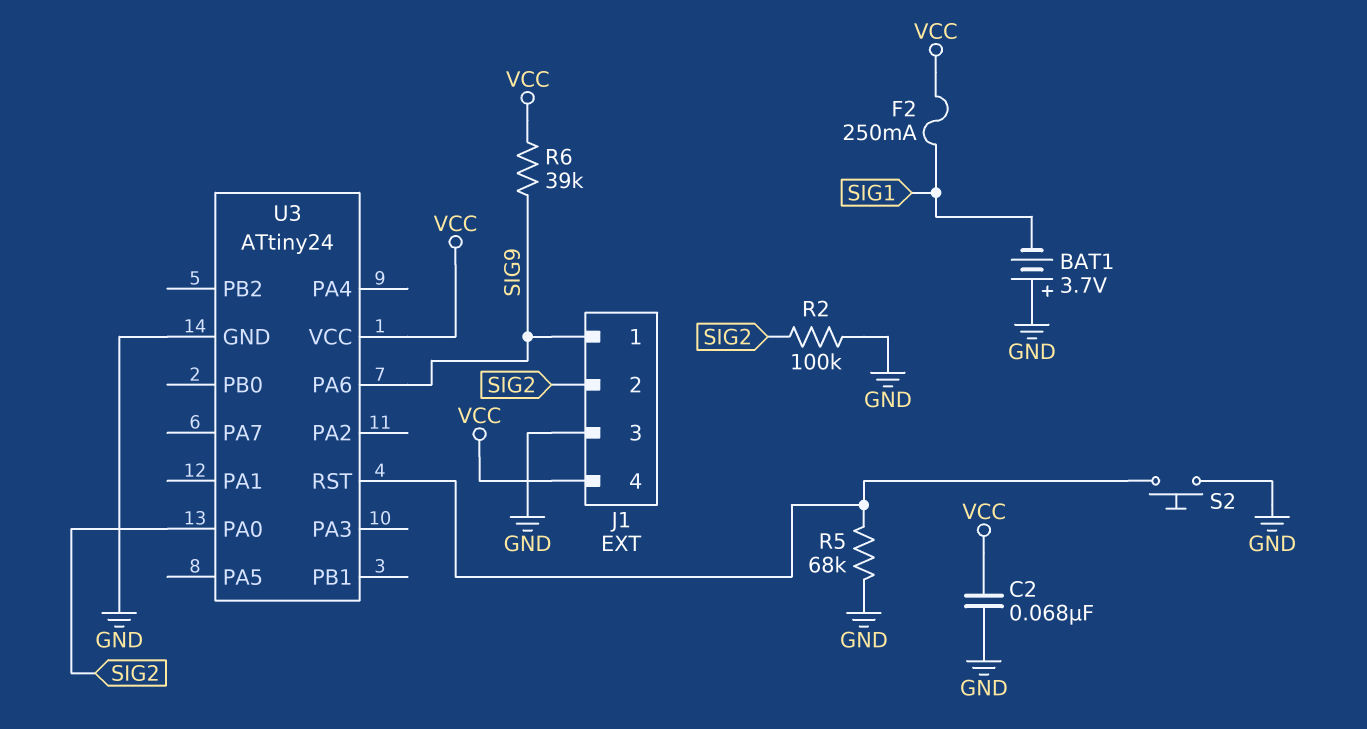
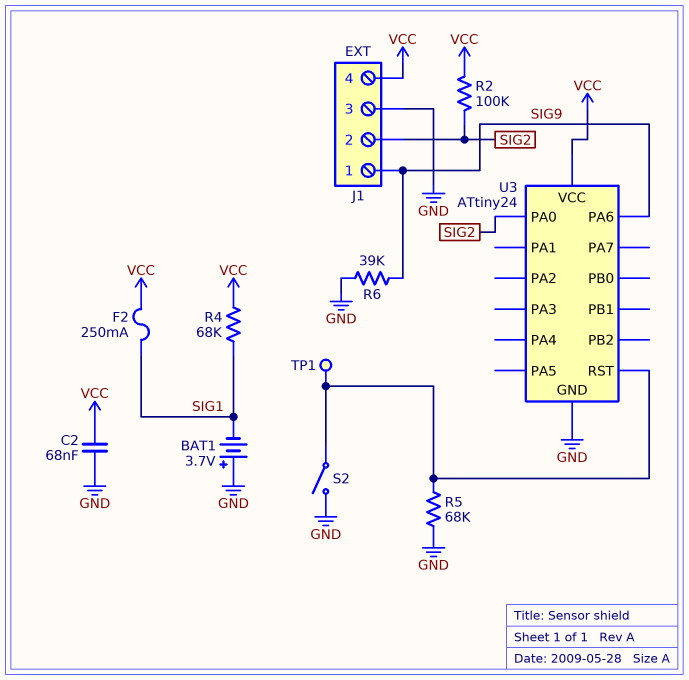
R2: 100k (GND, SIG2) -> 100k (SIG2, VCC)
R4: none -> 68k (SIG1, VCC)
R6: 39k (SIG9, VCC) -> 39k (GND, SIG9)
S2: button (GND, U3/RST) -> switch (GND, U3/RST)
TP1: none -> test point (U3/RST)

